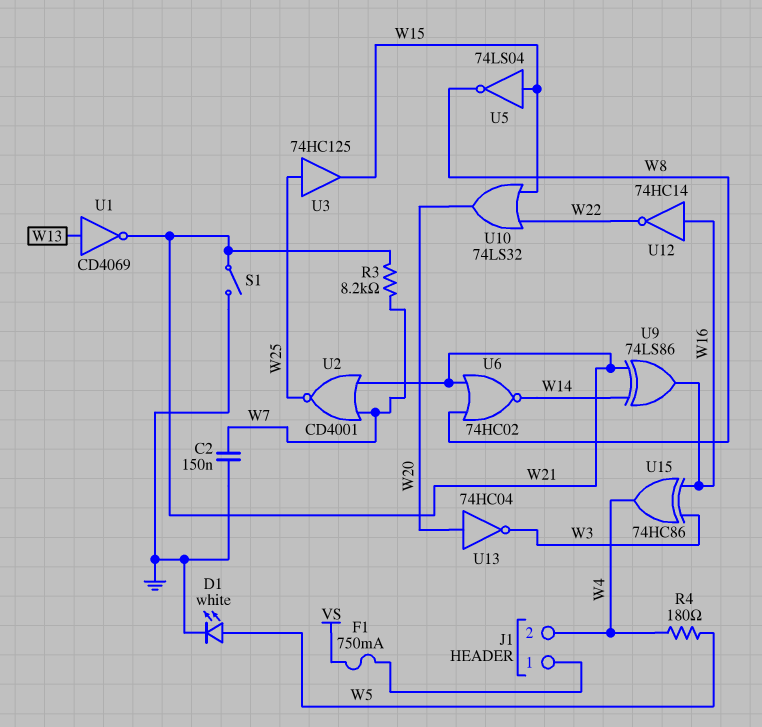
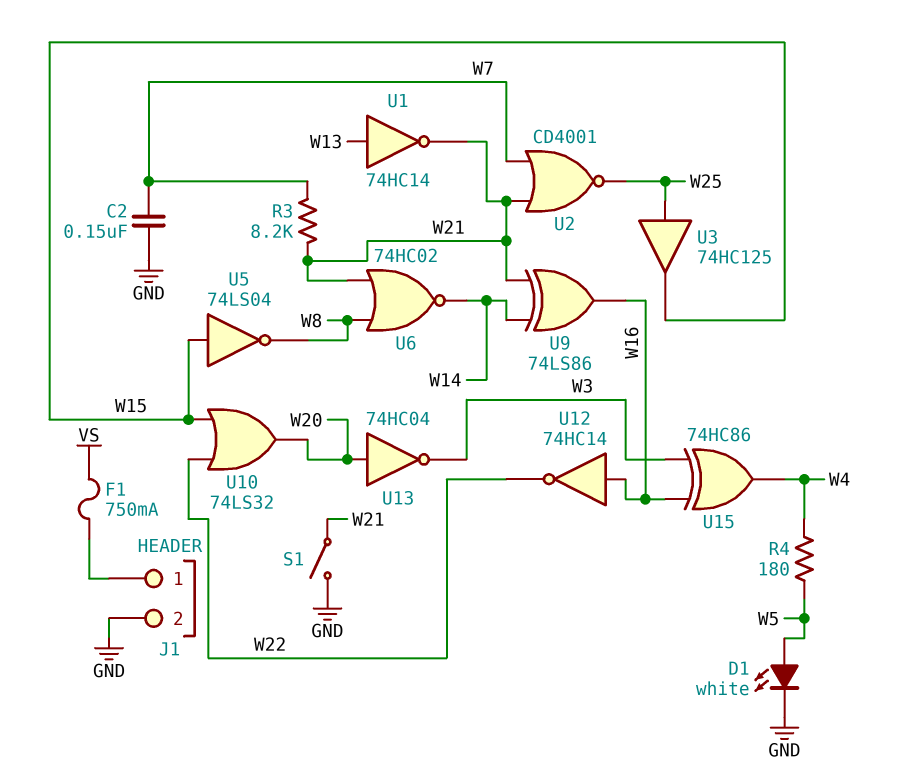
J1 pin 2: W4 -> GND
U1: NOT CD4069 (in W13, out W21) -> NOT 74HC14 (in W13, out W21)

